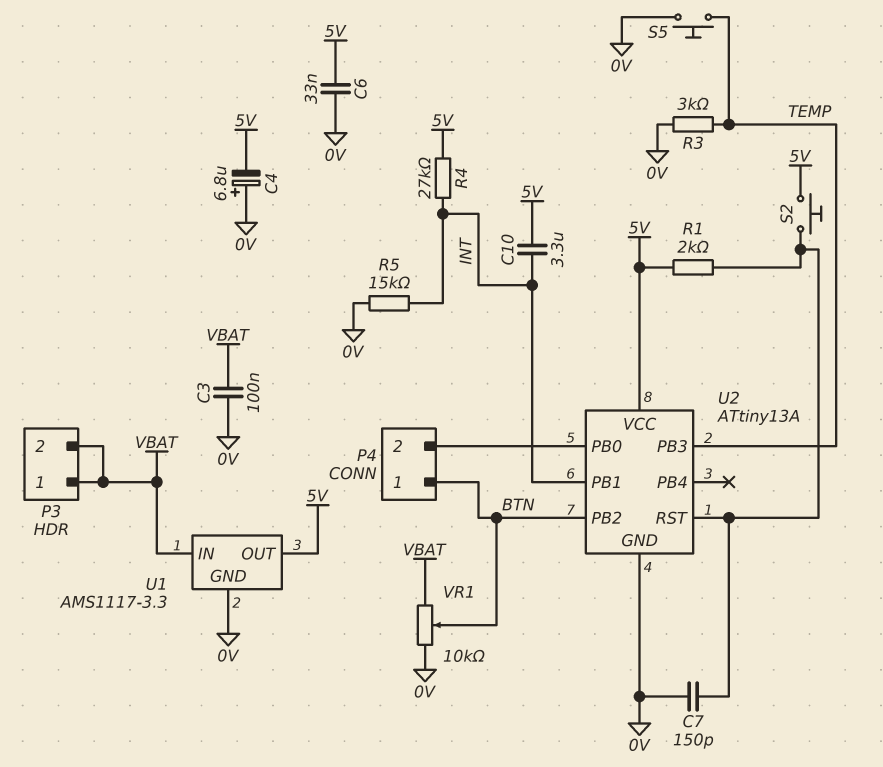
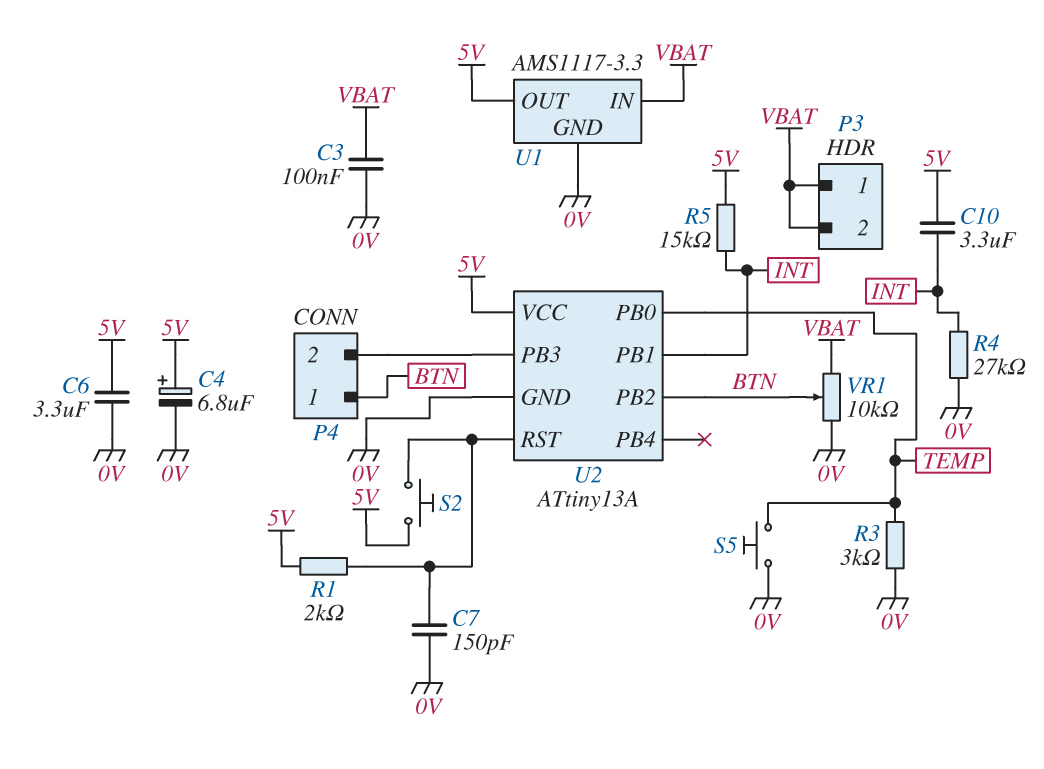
C4: 6.8uF (plus 0V, minus 5V) -> 6.8uF (plus 5V, minus 0V)
C6: 33nF (0V, 5V) -> 3.3uF (0V, 5V)
R4: 27k (5V, INT) -> 27k (0V, INT)
R5: 15k (0V, INT) -> 15k (5V, INT)
U2 pin PB0: P4/2 -> TEMP
U2 pin PB3: TEMP -> P4/2

